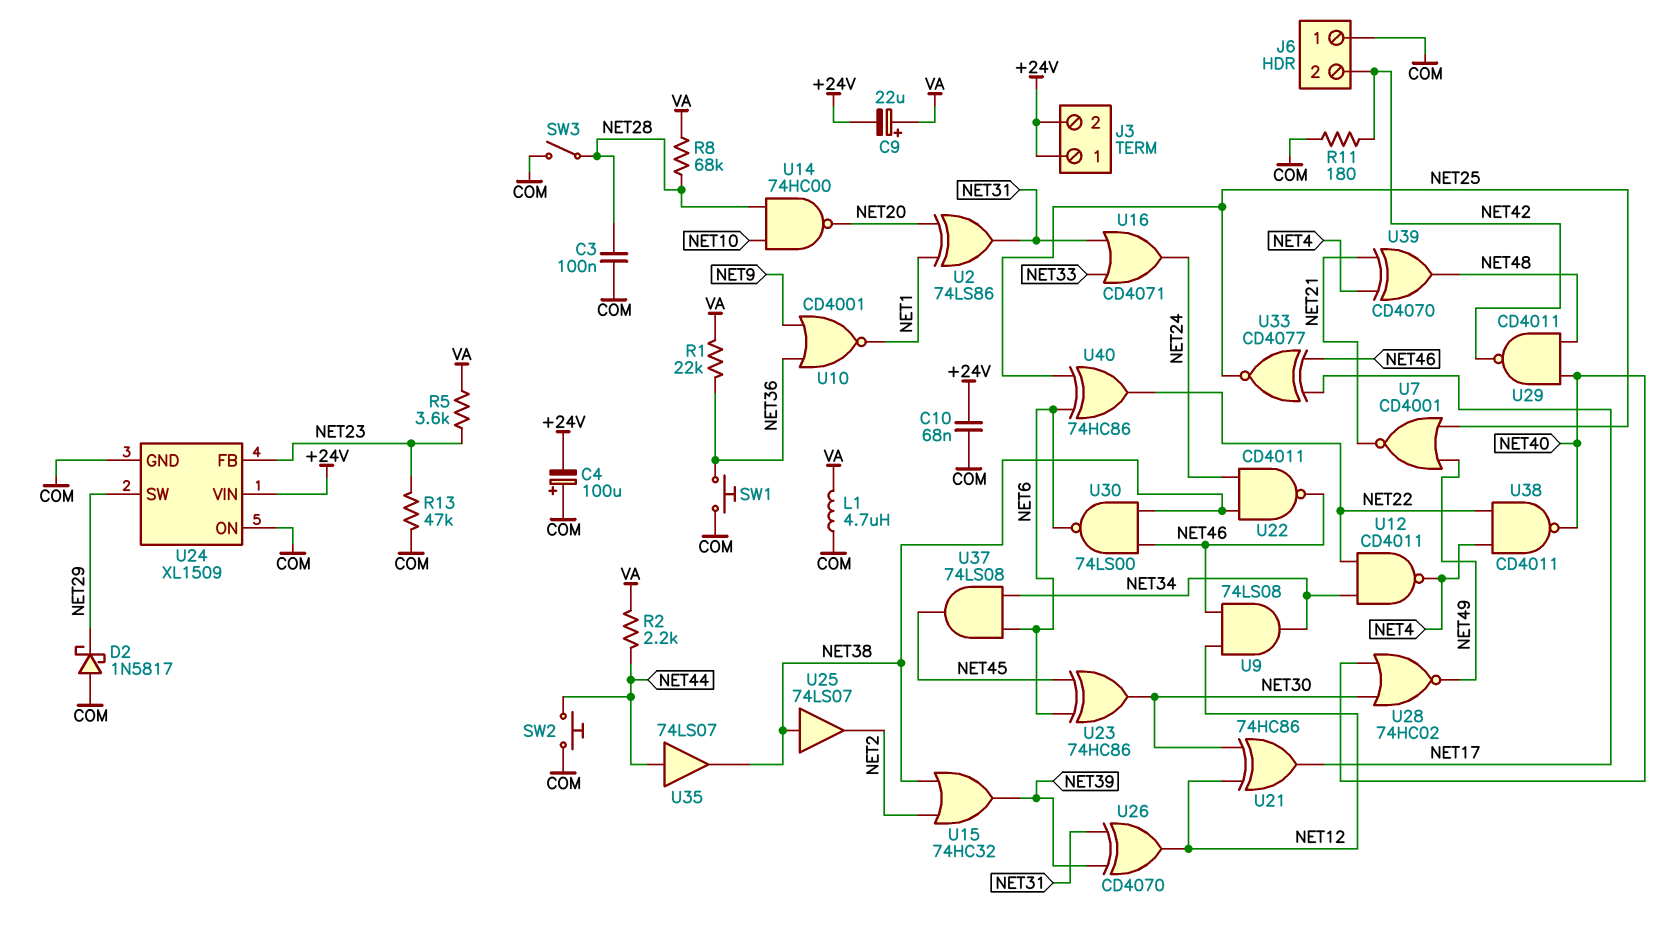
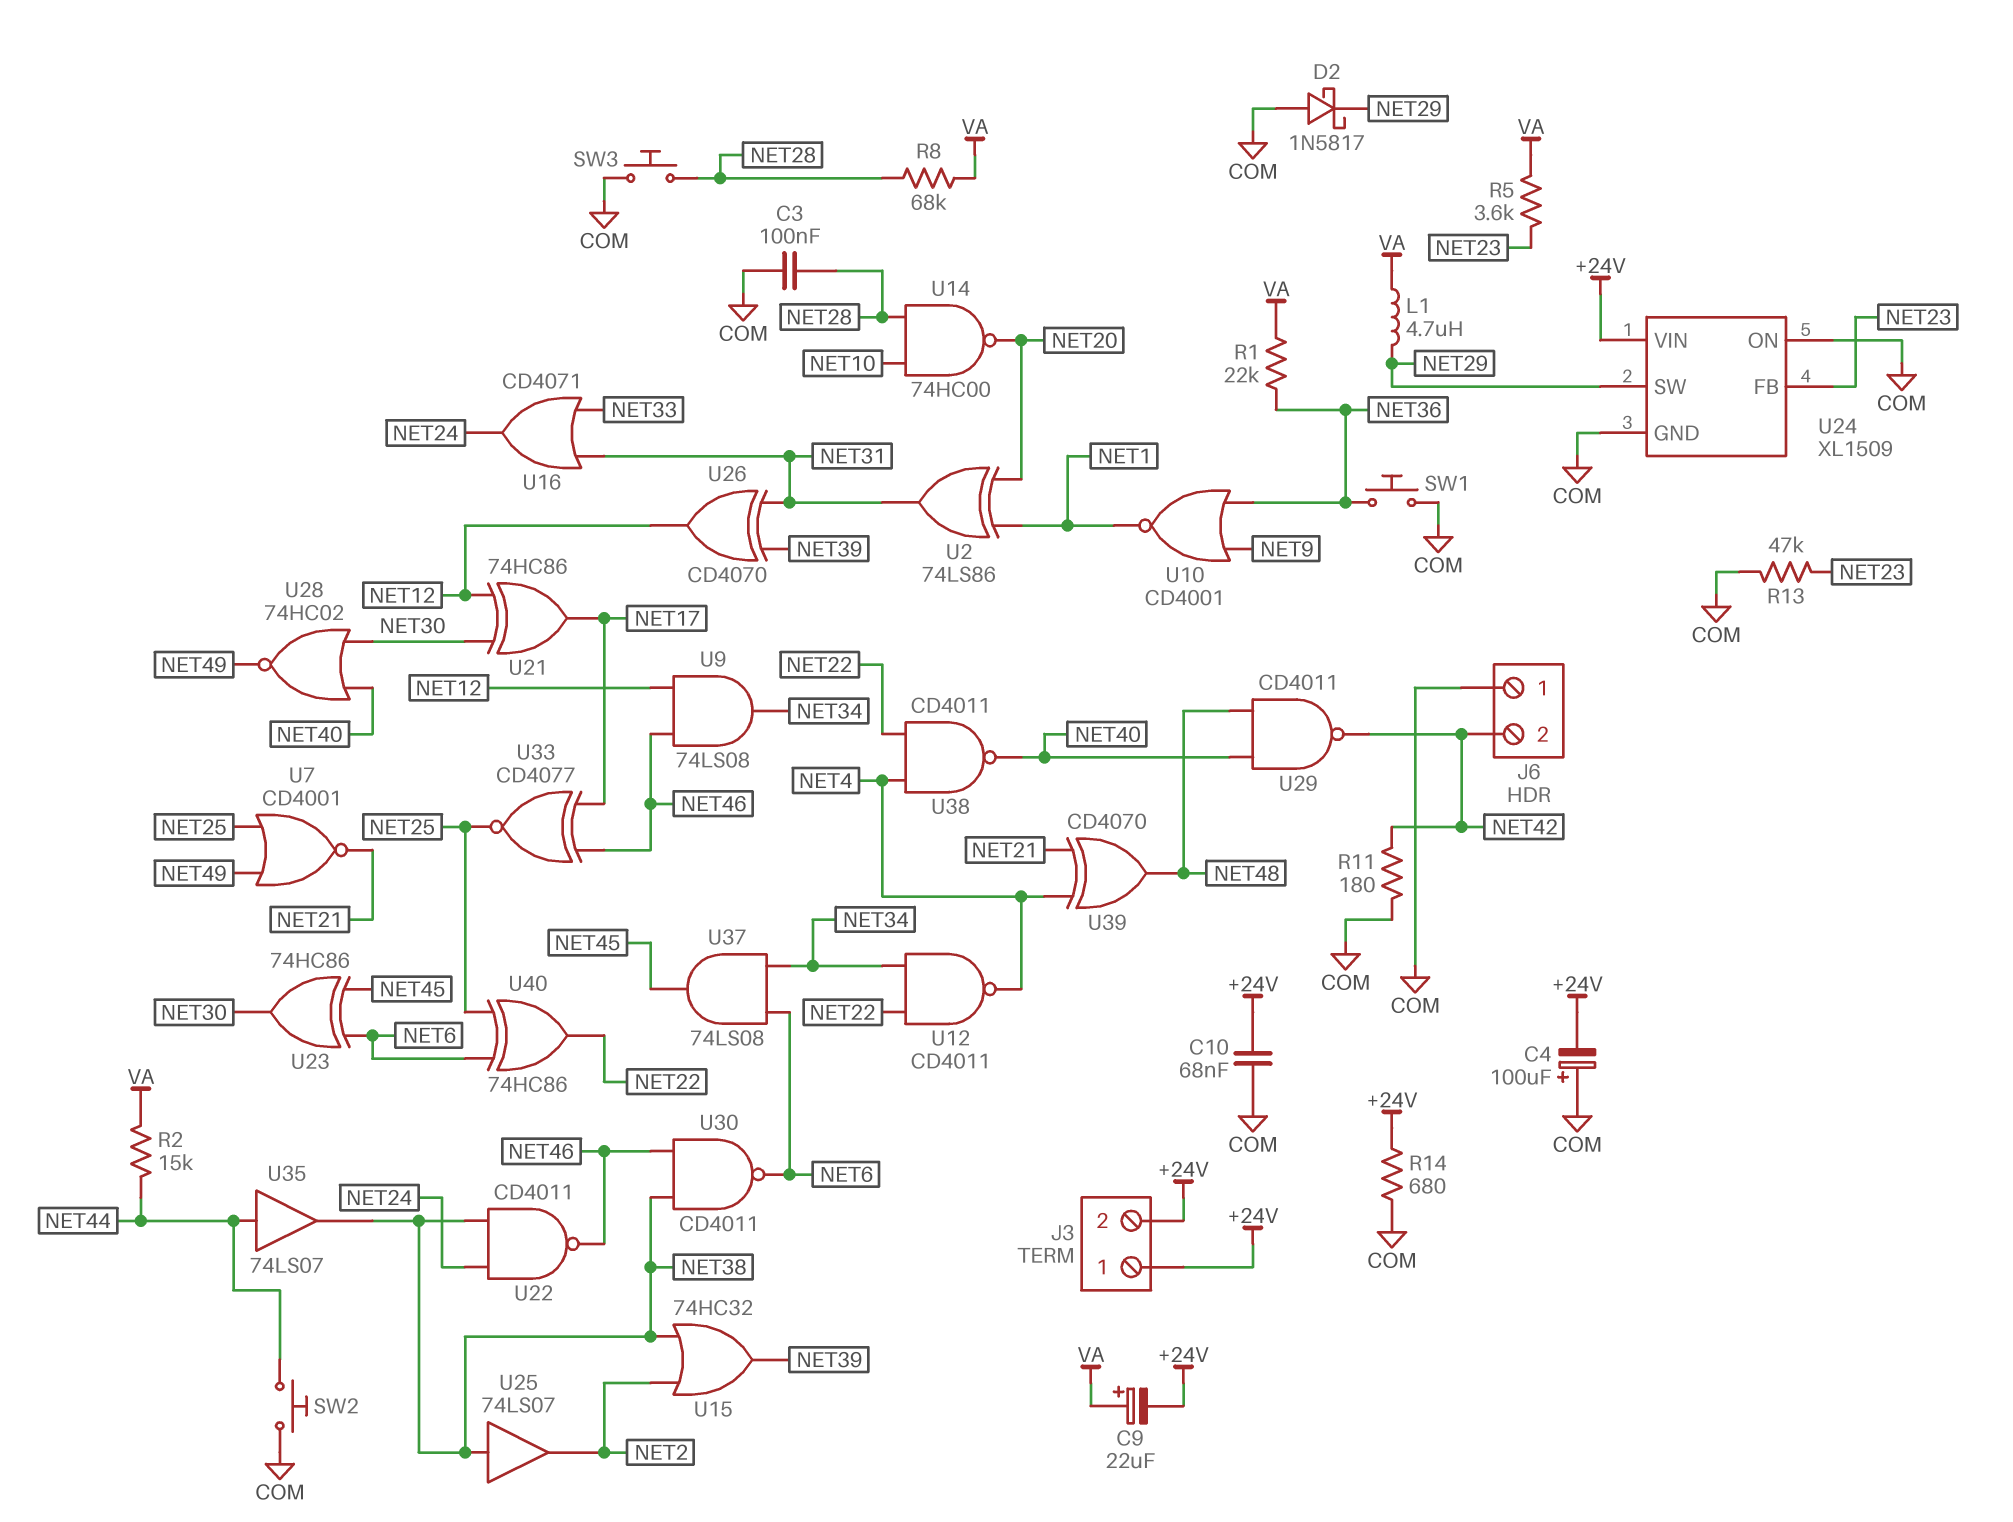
L1: 4.7uH (COM, VA) -> 4.7uH (NET29, VA)
R2: 2.2k (NET44, VA) -> 15k (NET44, VA)
R14: none -> 680 (+24V, COM)
SW3: switch (COM, NET28) -> button (COM, NET28)
U30: NAND 74LS00 (in NET38, in NET46, out NET6) -> NAND CD4011 (in NET38, in NET46, out NET6)

